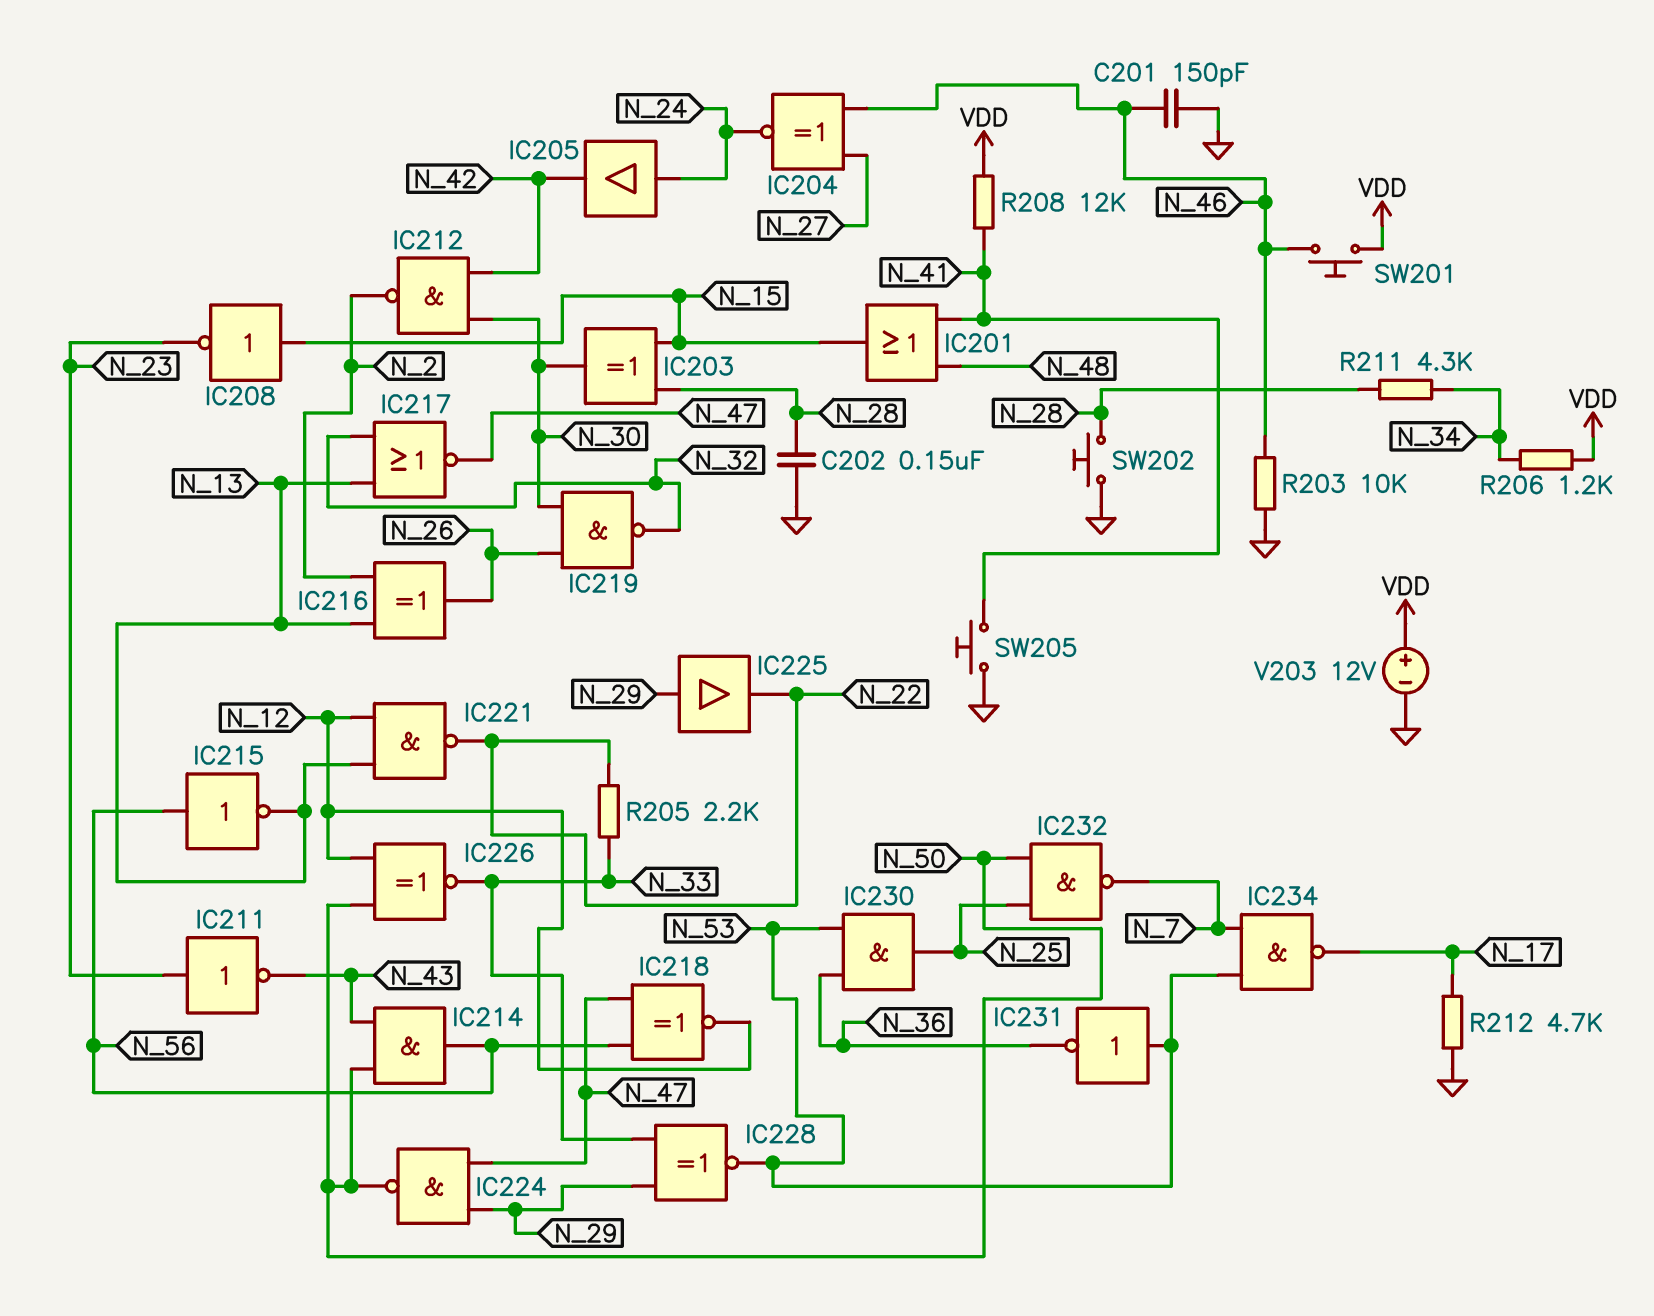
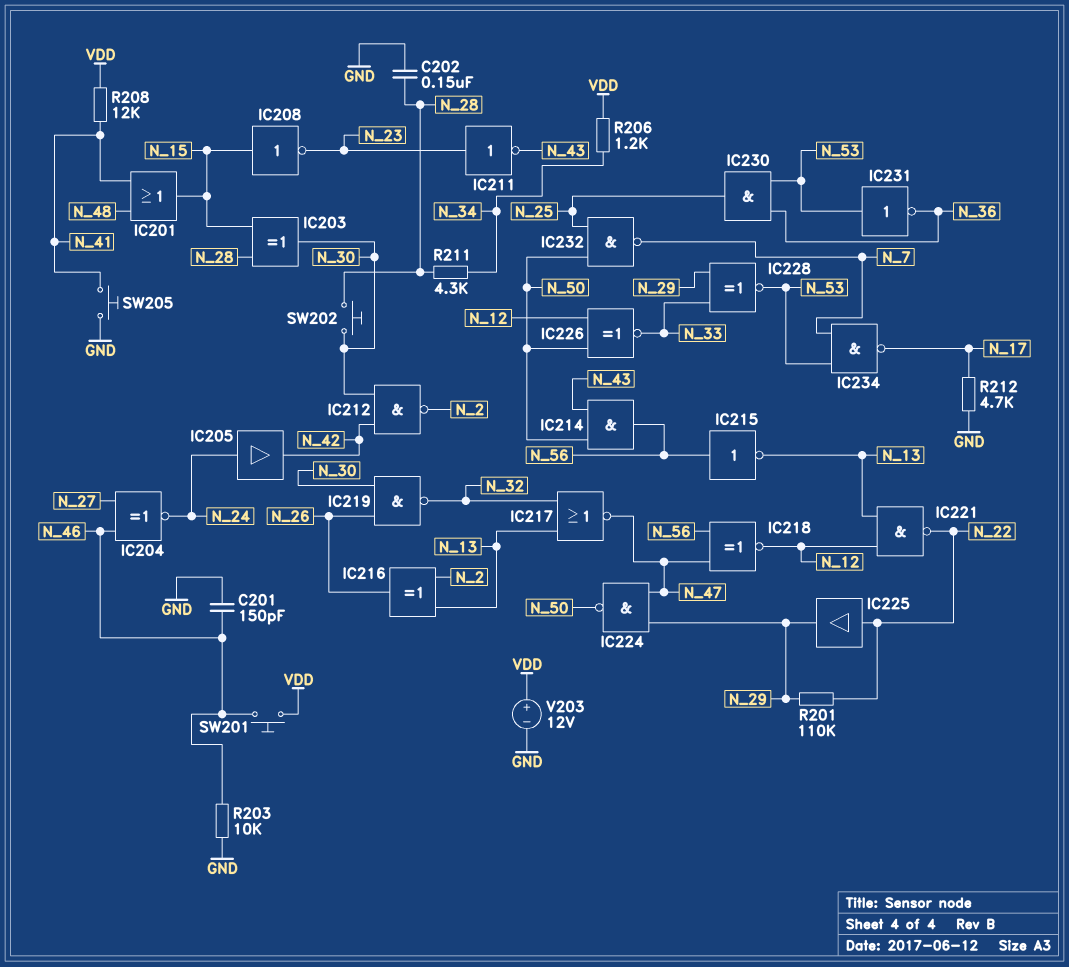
IC225: buffer (in N_29, out N_22) -> buffer (in N_22, out N_29)
R201: none -> 110k (N_22, N_29)
R205: 2.2k (N_22, N_33) -> none
SW202: button (GND, N_28) -> button (N_28, N_30)

